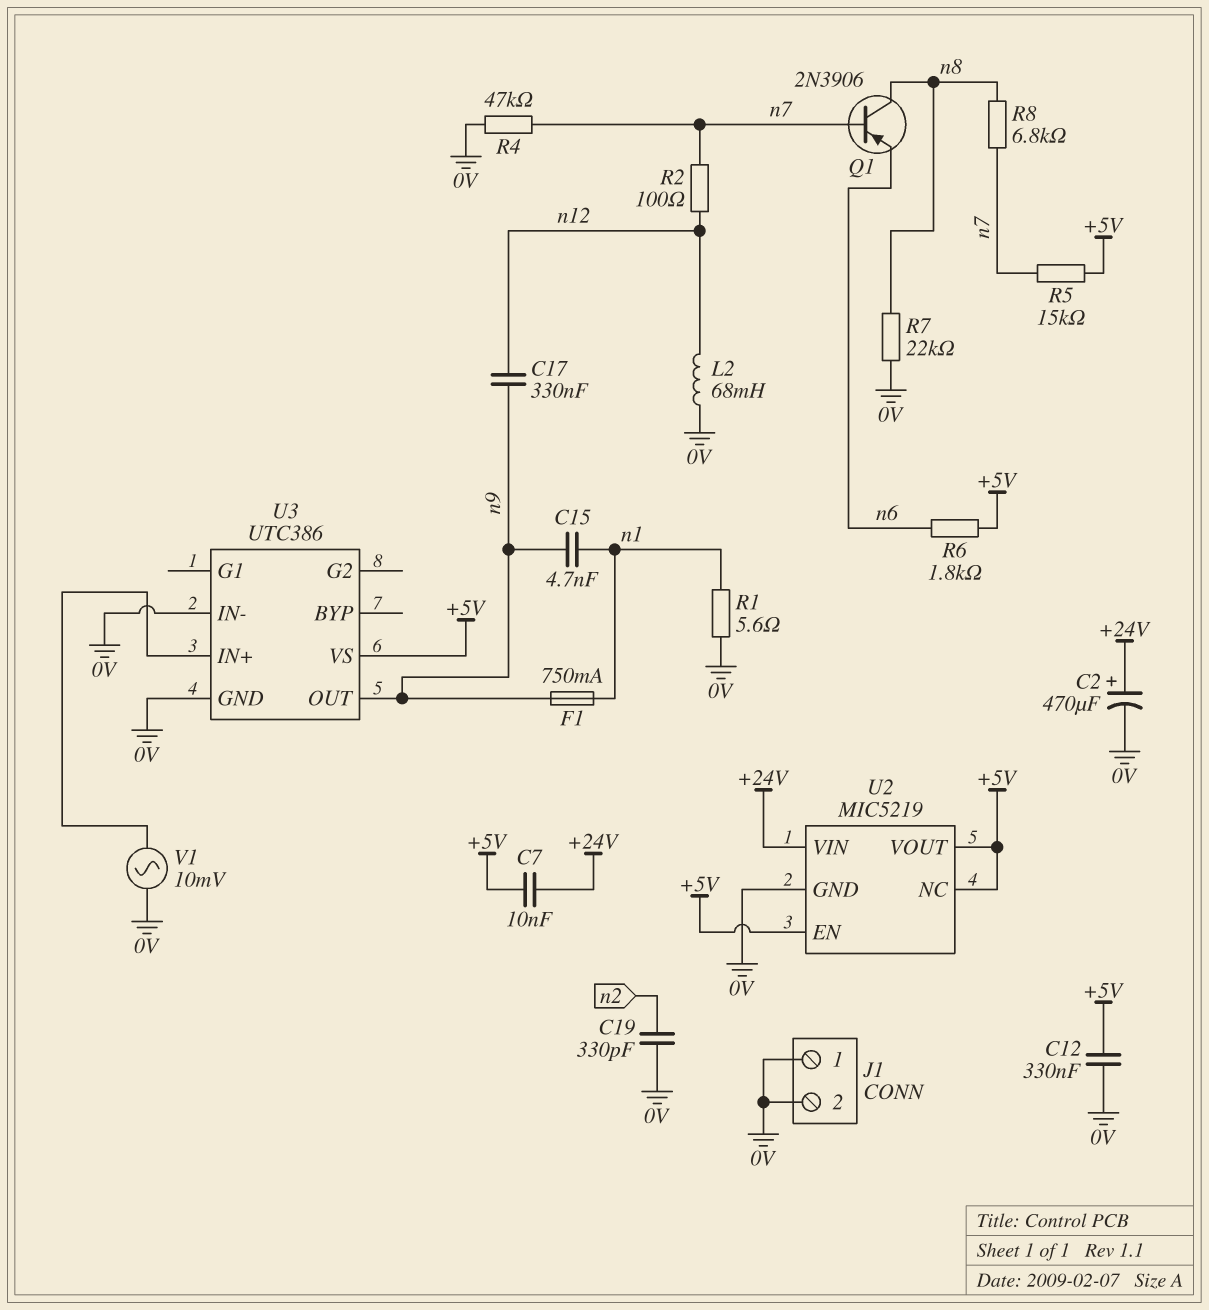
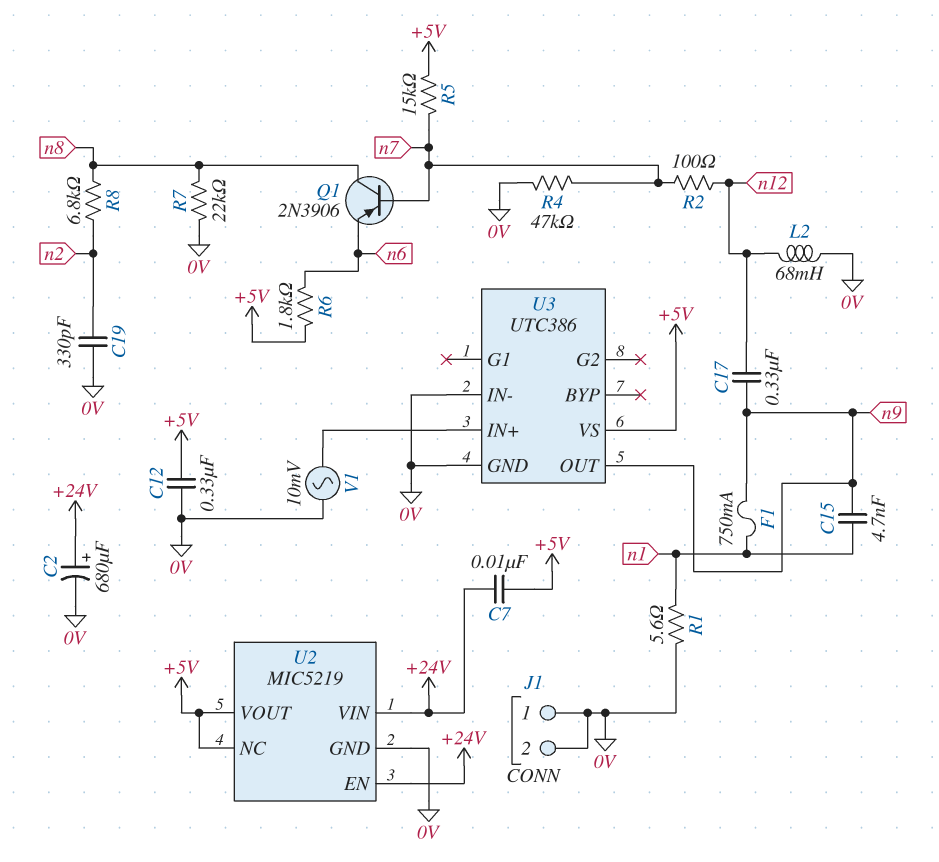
C2: 470uF (plus +24V, minus 0V) -> 680uF (plus +24V, minus 0V)
R8: 6.8k (n7, n8) -> 6.8k (n2, n8)
U2 pin EN: +5V -> +24V

